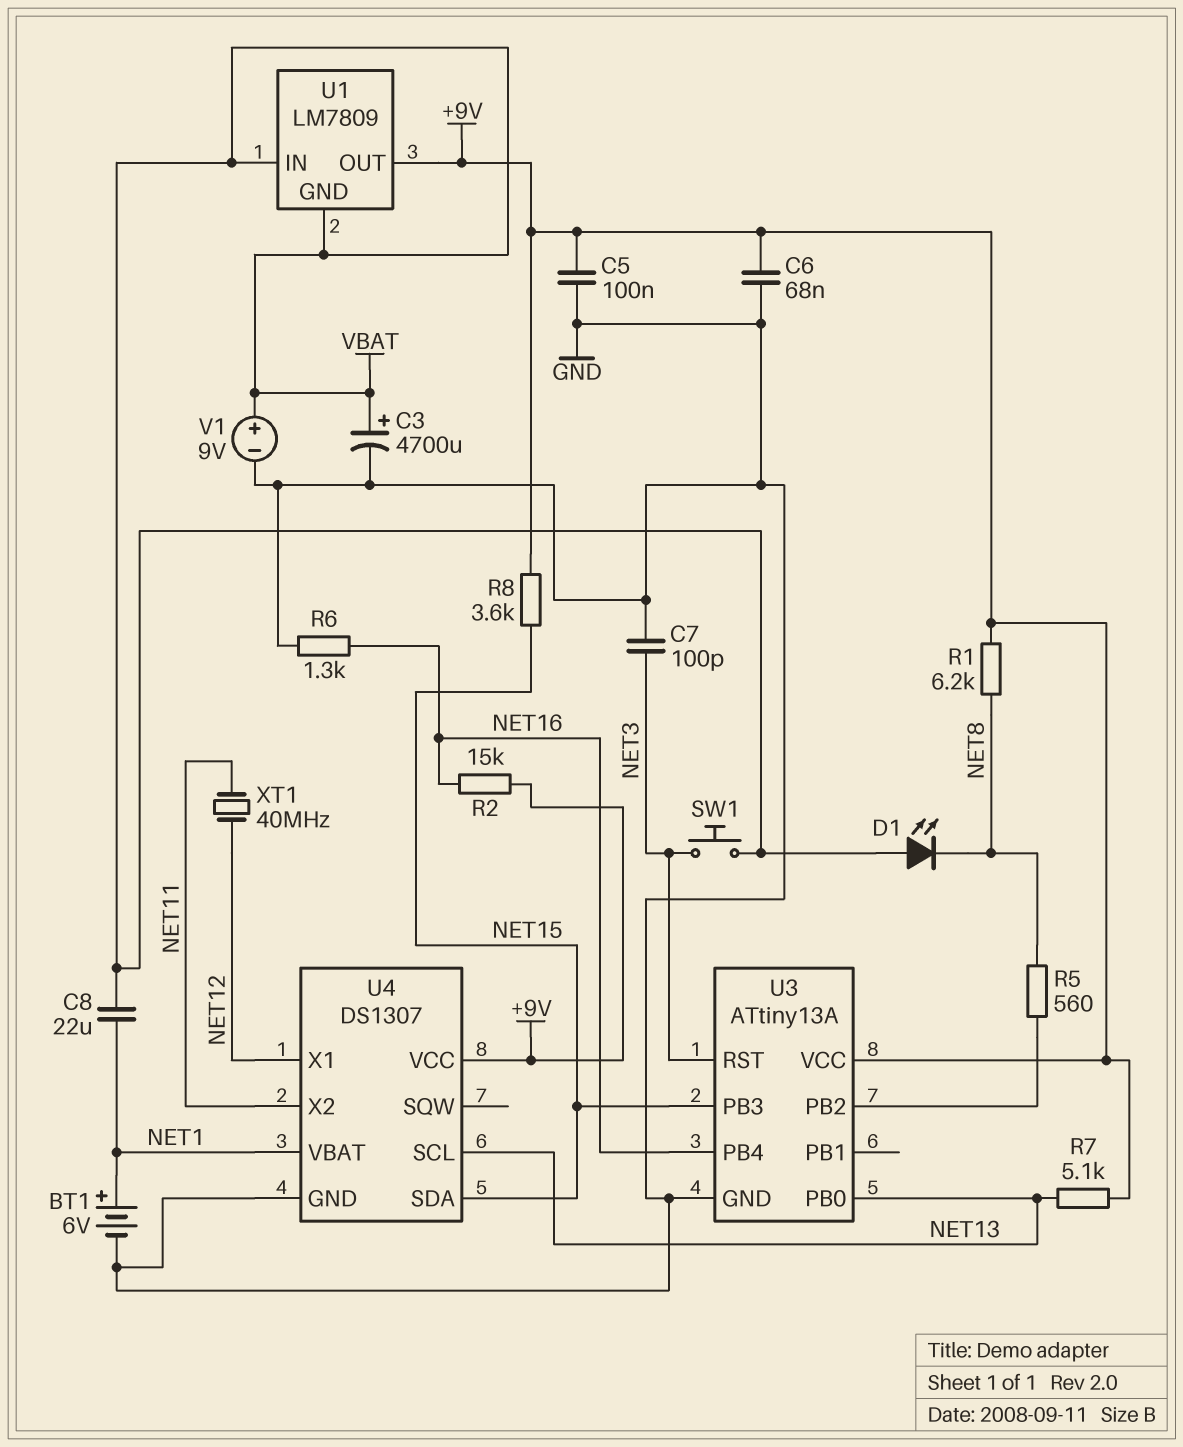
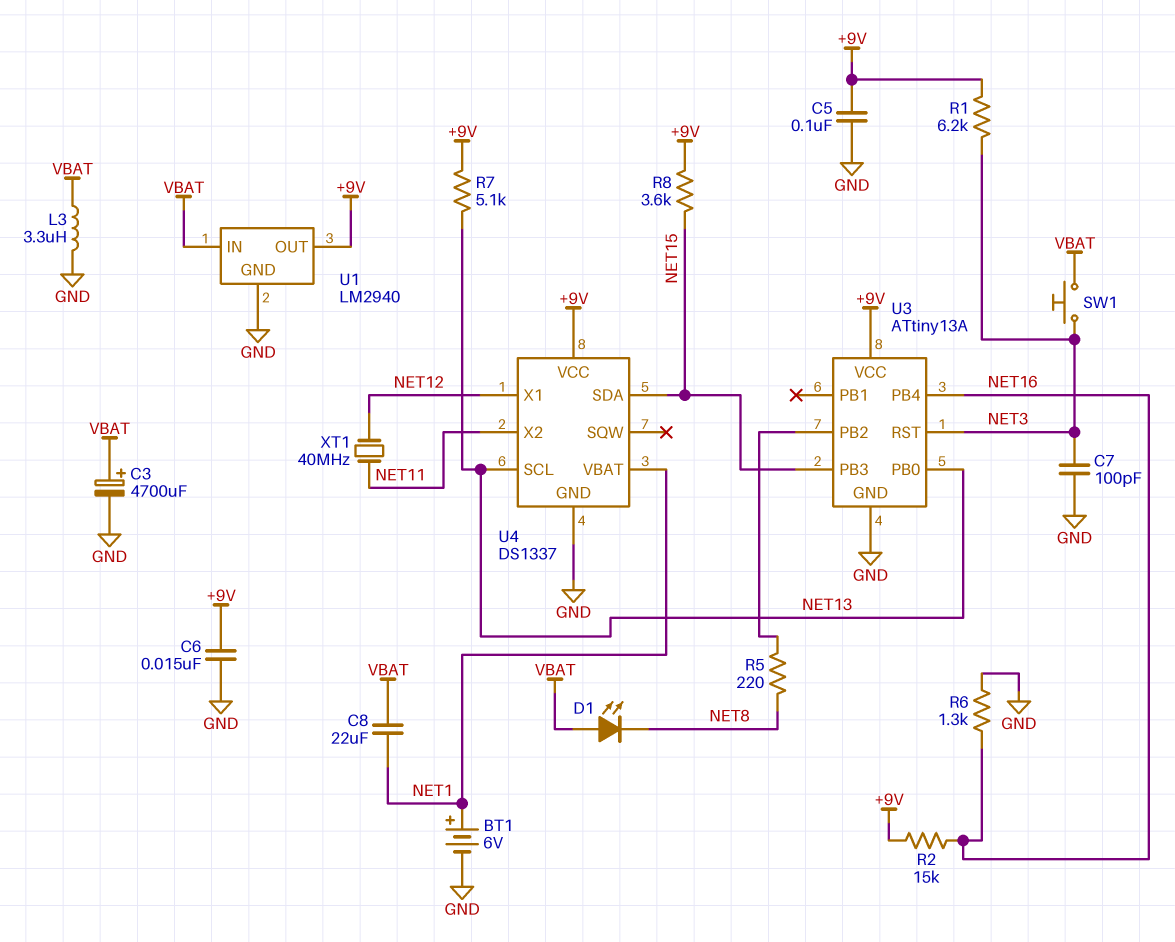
C6: 68nF (+9V, GND) -> 15nF (+9V, GND)
L3: none -> 3.3uH (GND, VBAT)
R1: 6.2k (+9V, NET8) -> 6.2k (+9V, NET3)
R5: 560 (NET8, U3/PB2) -> 220 (NET8, U3/PB2)
U1: LM7809 -> LM2940
U1 pin GND: VBAT -> GND
U4: DS1307 -> DS1337
V1: 9V (plus VBAT, minus GND) -> none

